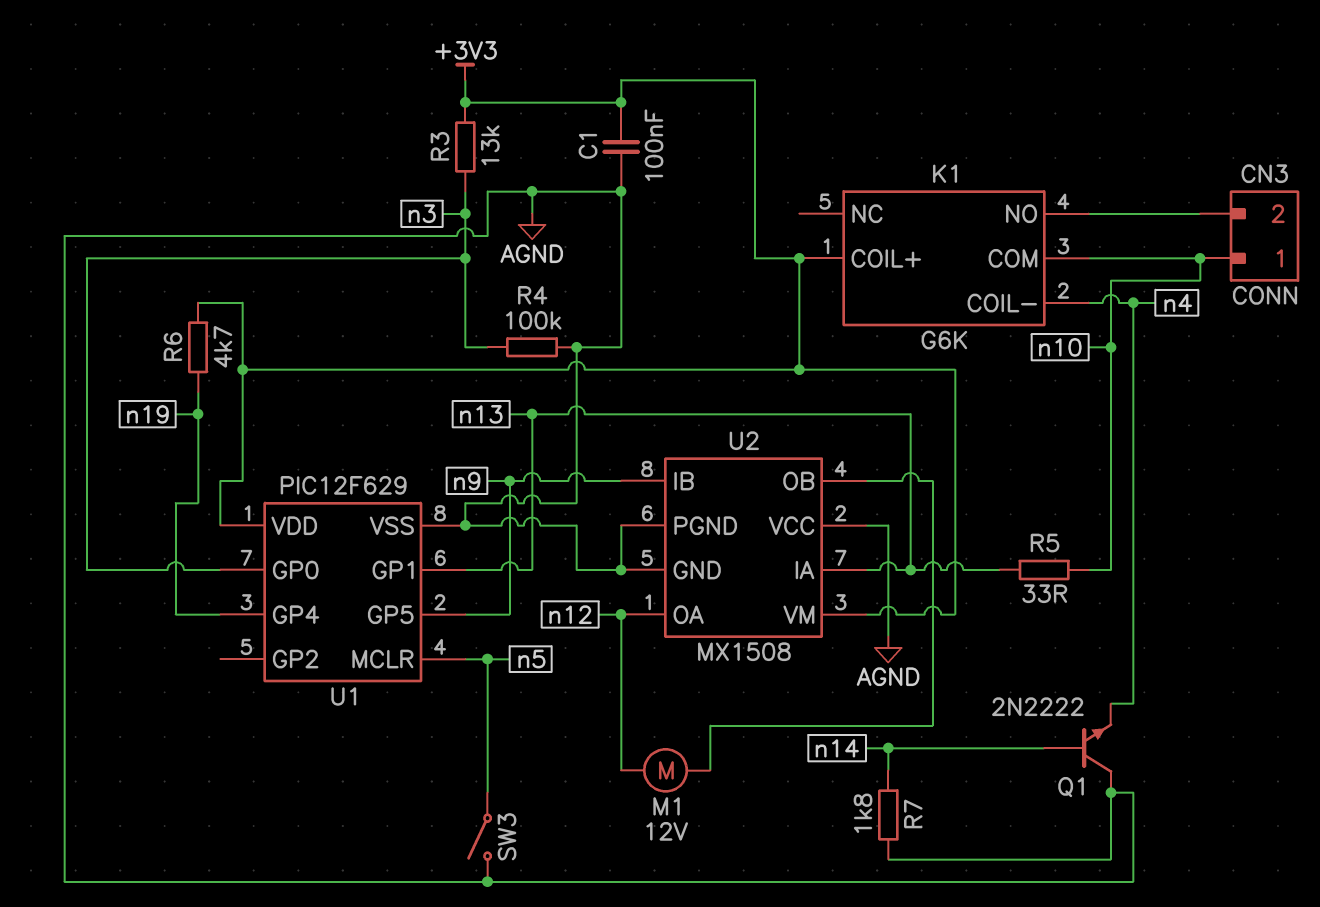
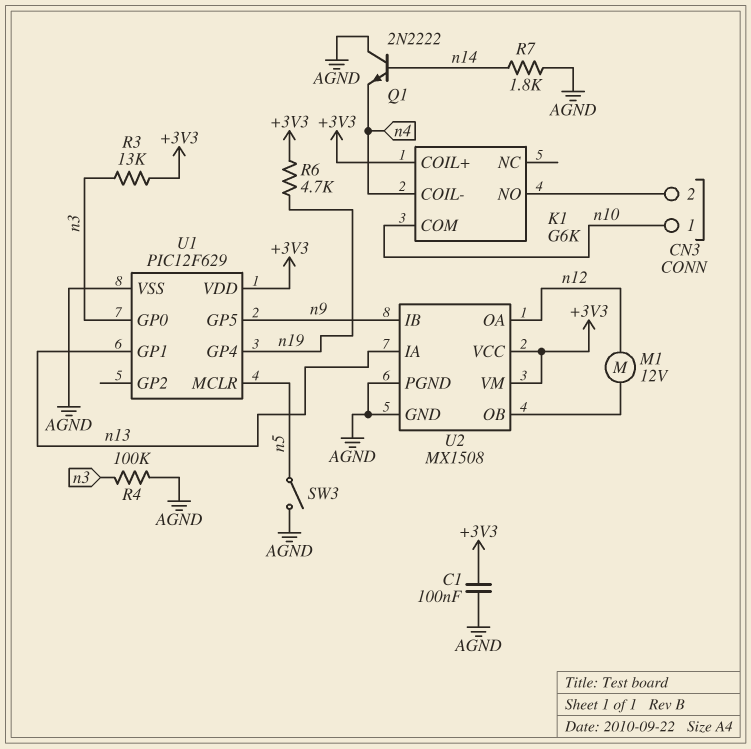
R5: 33 (n10, n13) -> none
U2 pin VCC: AGND -> +3V3

